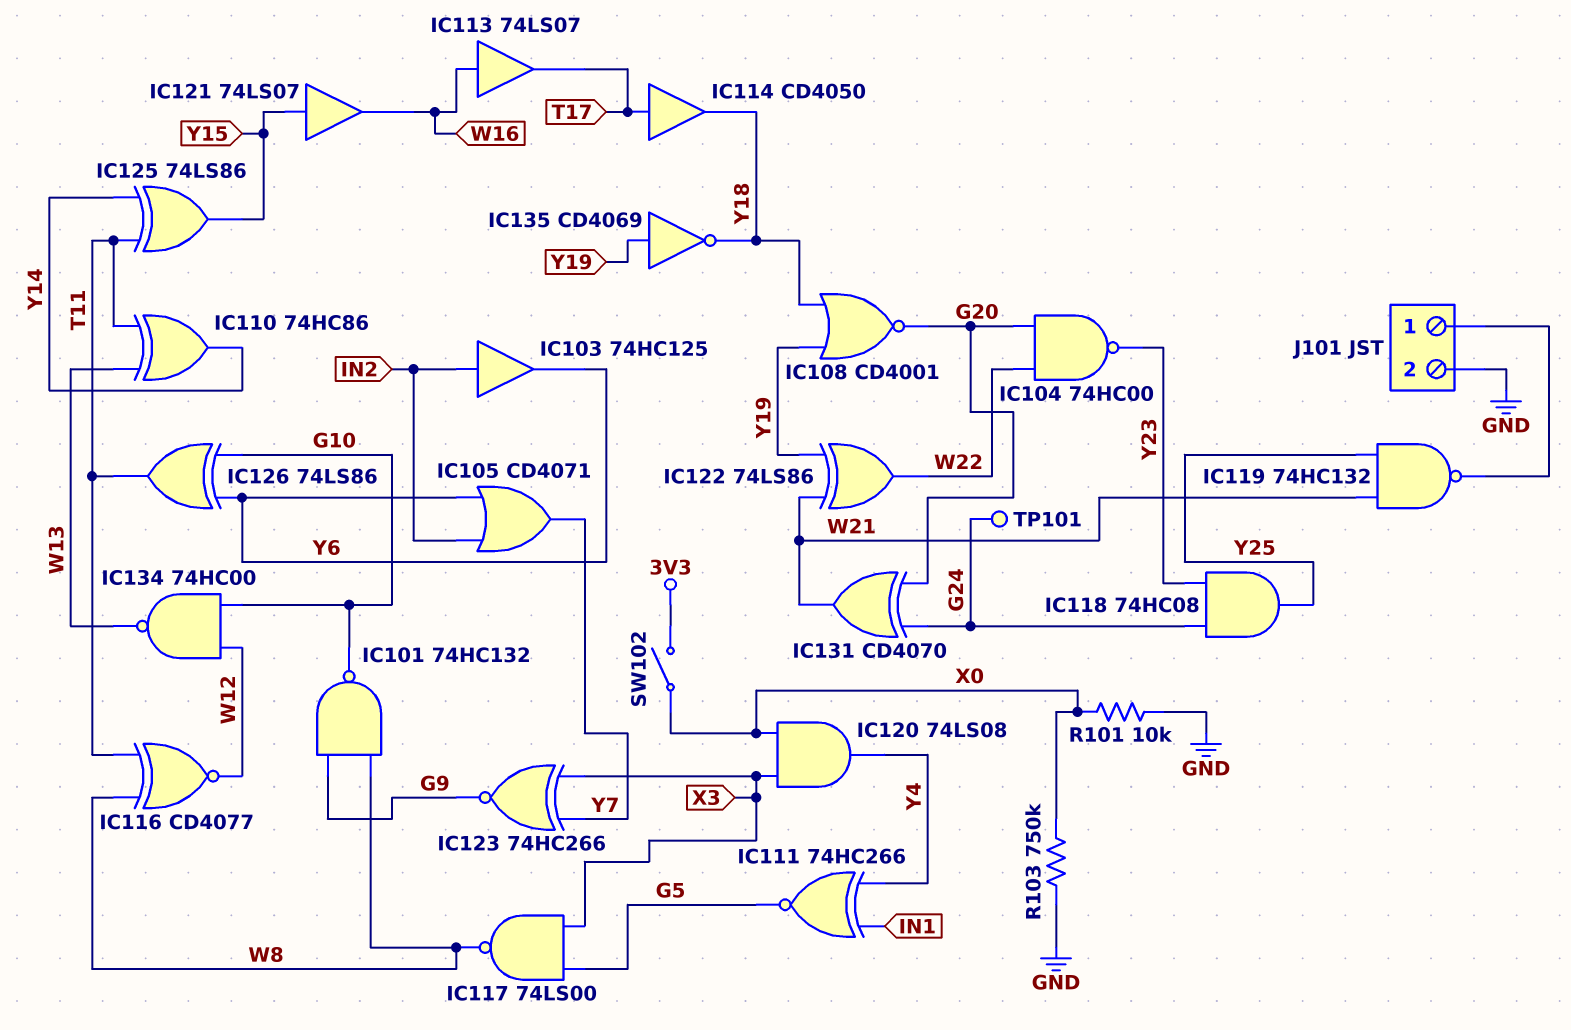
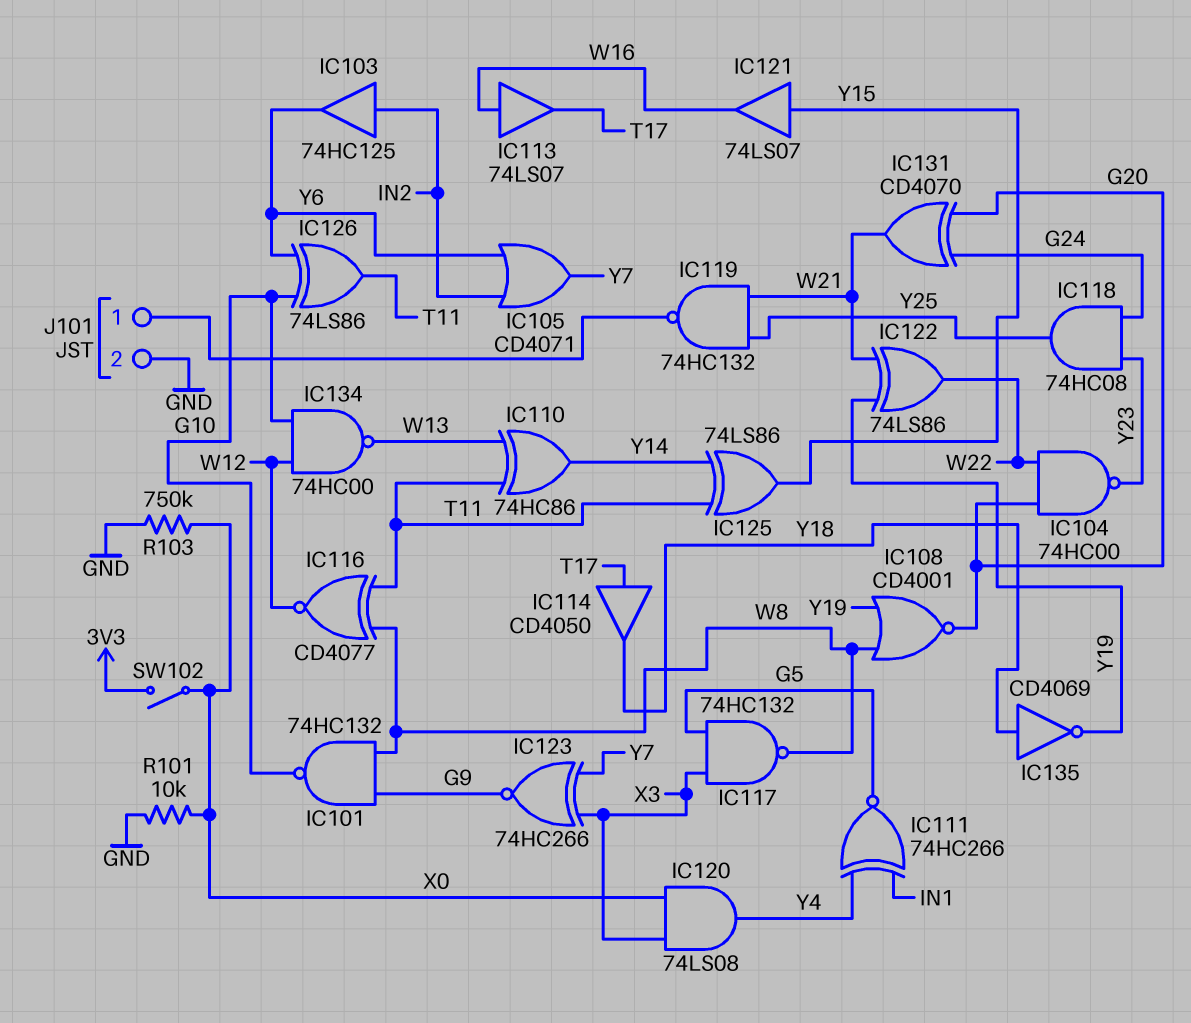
IC108: NOR CD4001 (in Y18, in Y19, out G20) -> NOR CD4001 (in W8, in Y19, out G20)
IC117: NAND 74LS00 (in G5, in X3, out W8) -> NAND 74HC132 (in G5, in X3, out W8)
IC135: NOT CD4069 (in Y19, out Y18) -> NOT CD4069 (in Y18, out Y19)
TP101: test point (G24) -> none

